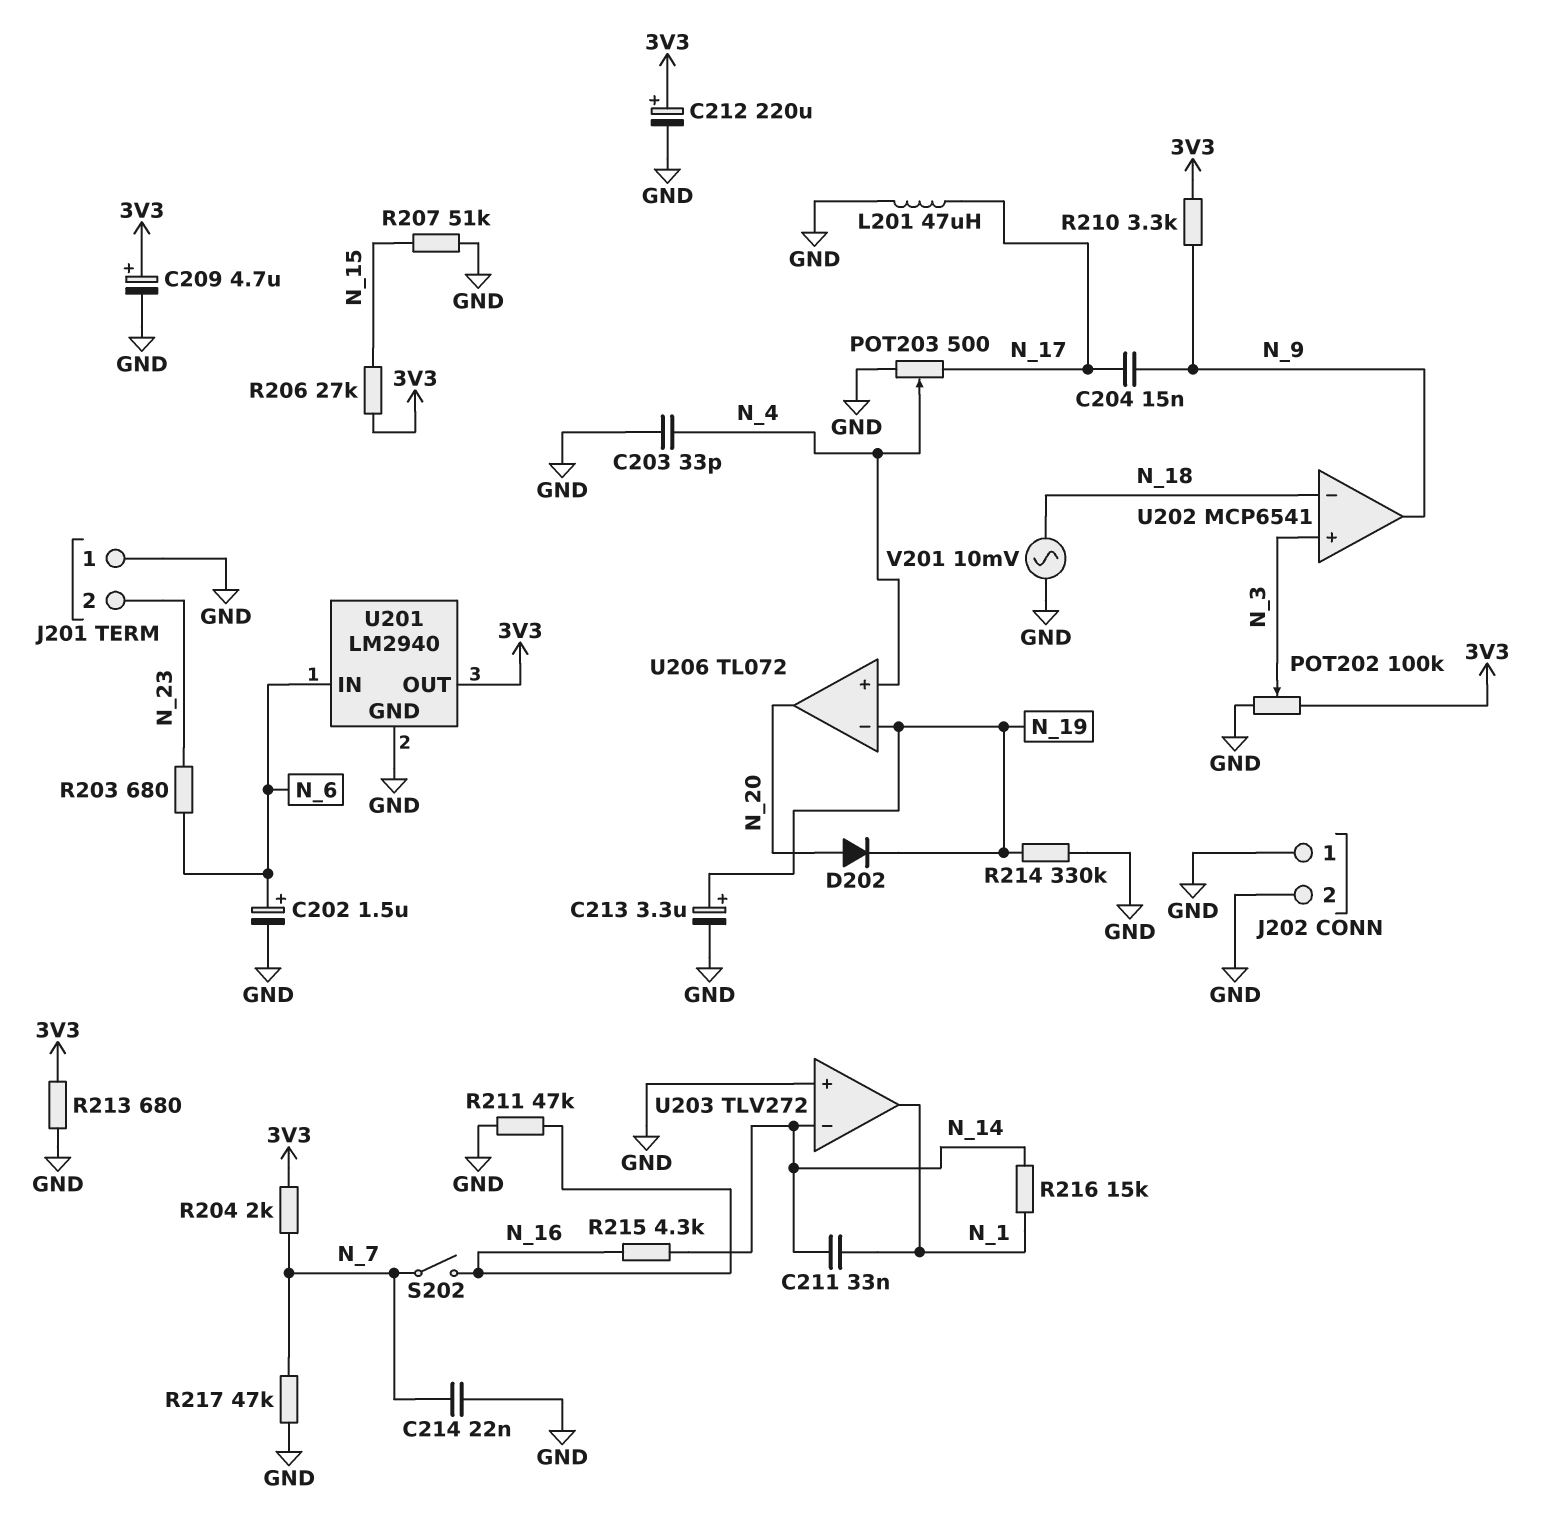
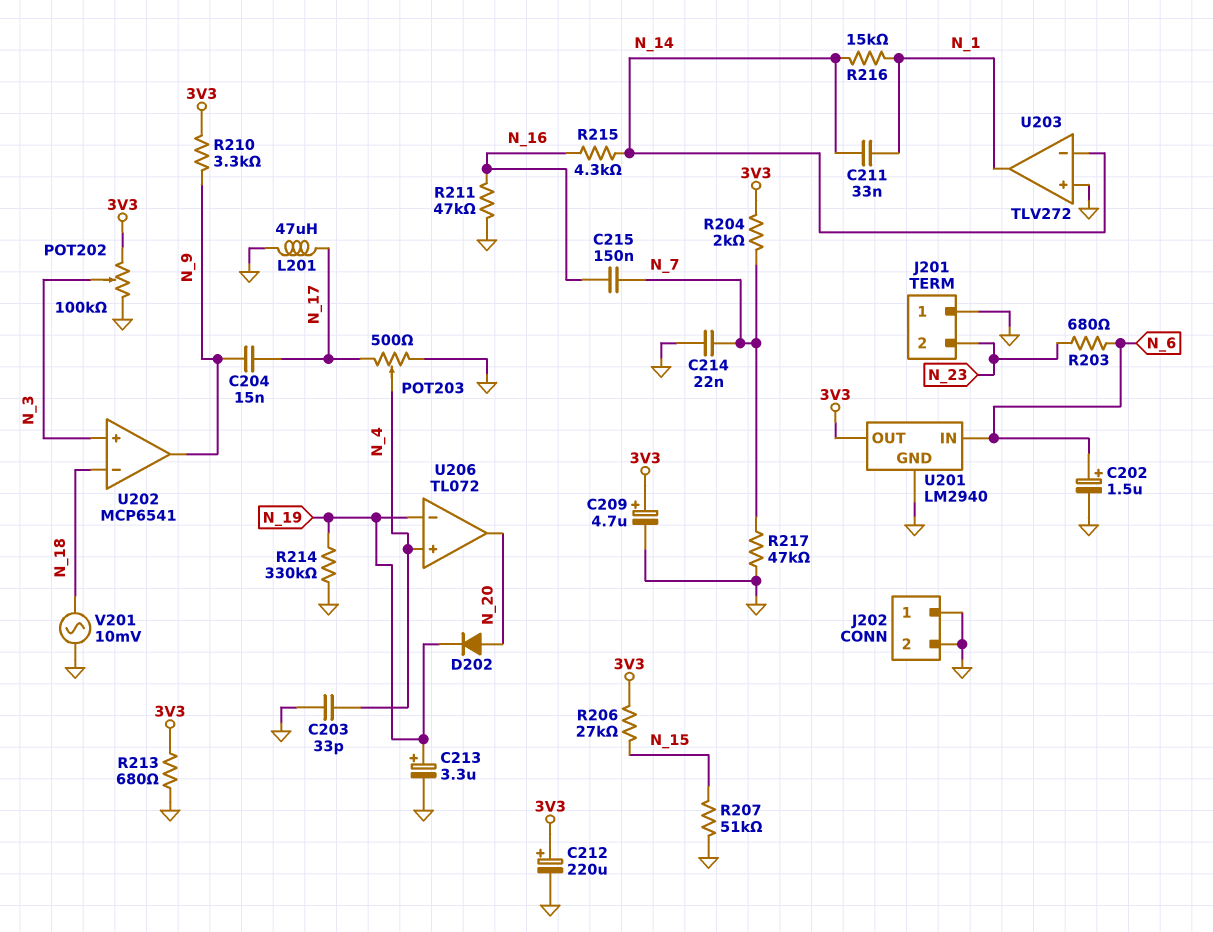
C215: none -> 150nF (N_7, N_16)
S202: switch (N_7, N_16) -> none

